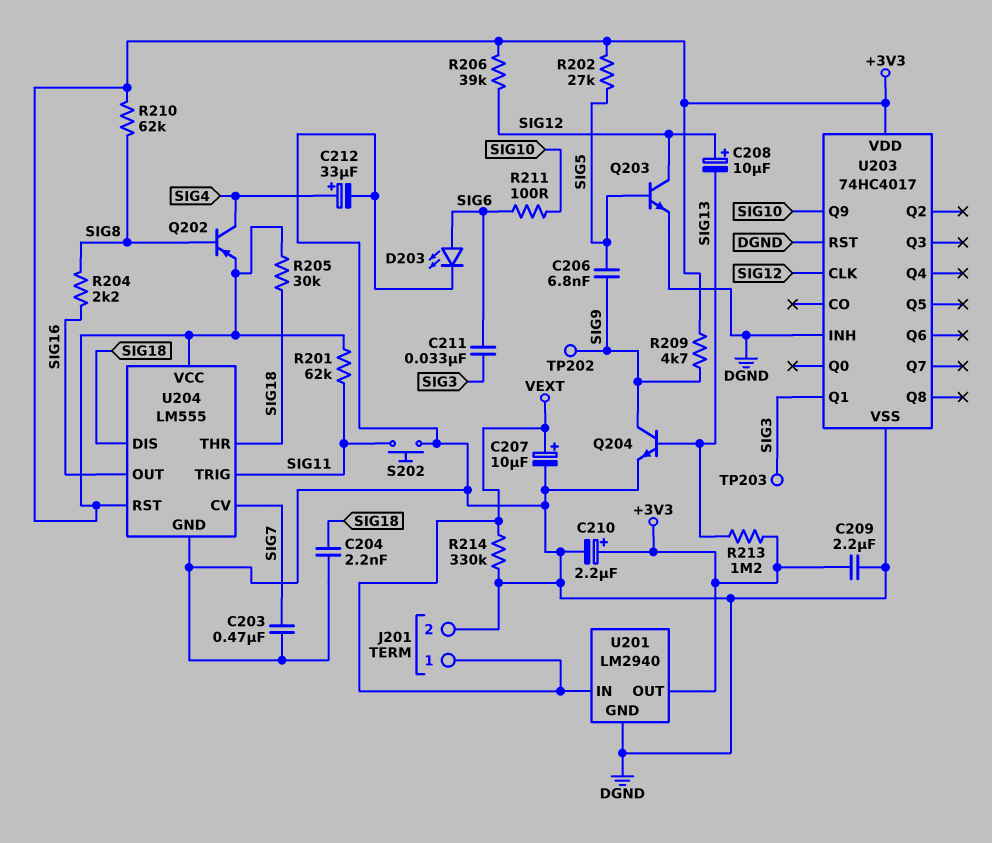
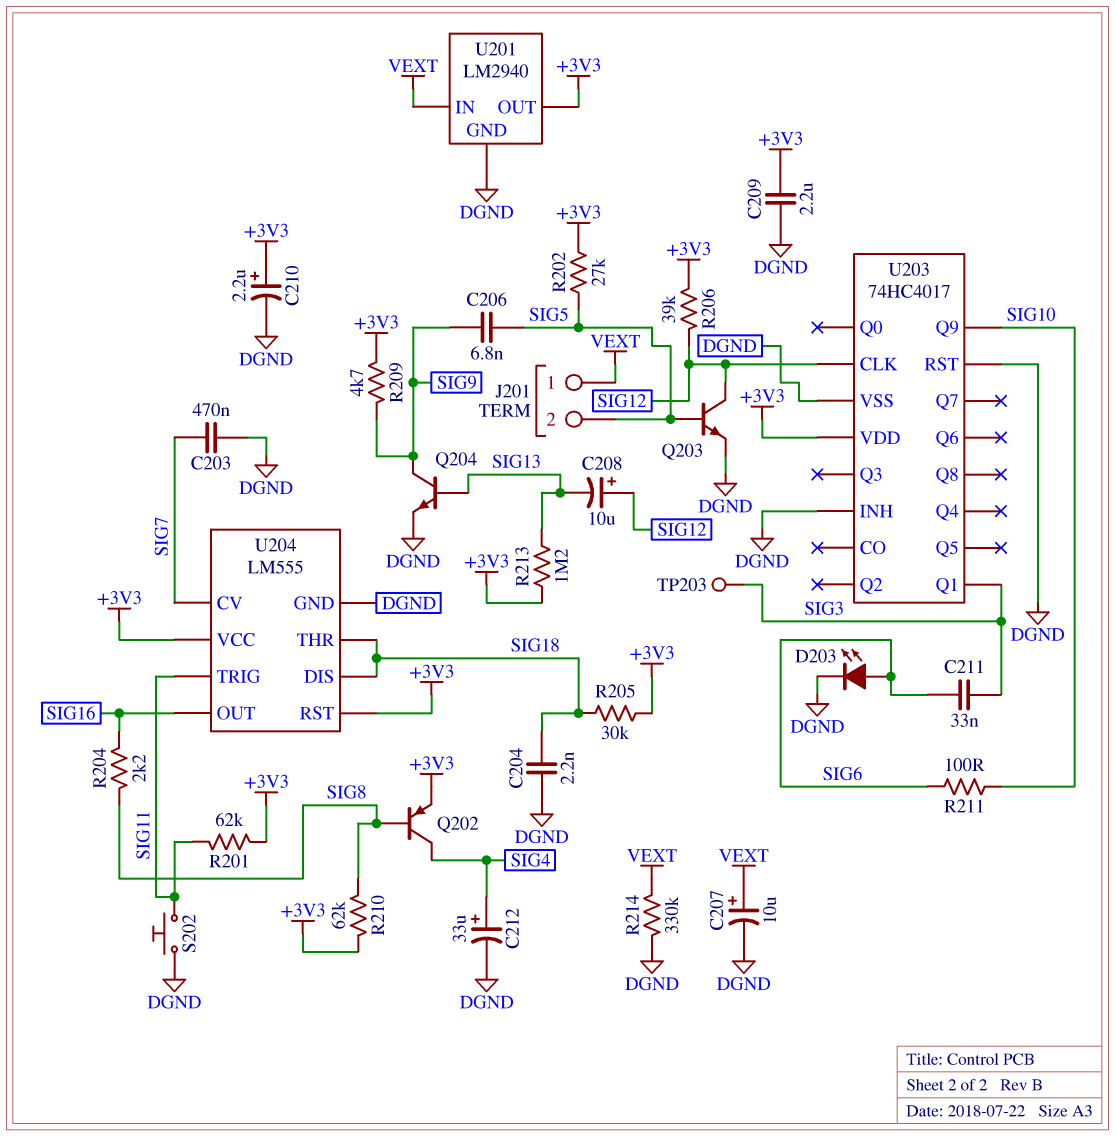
J201 pin 2: DGND -> SIG5
TP202: test point (SIG9) -> none

